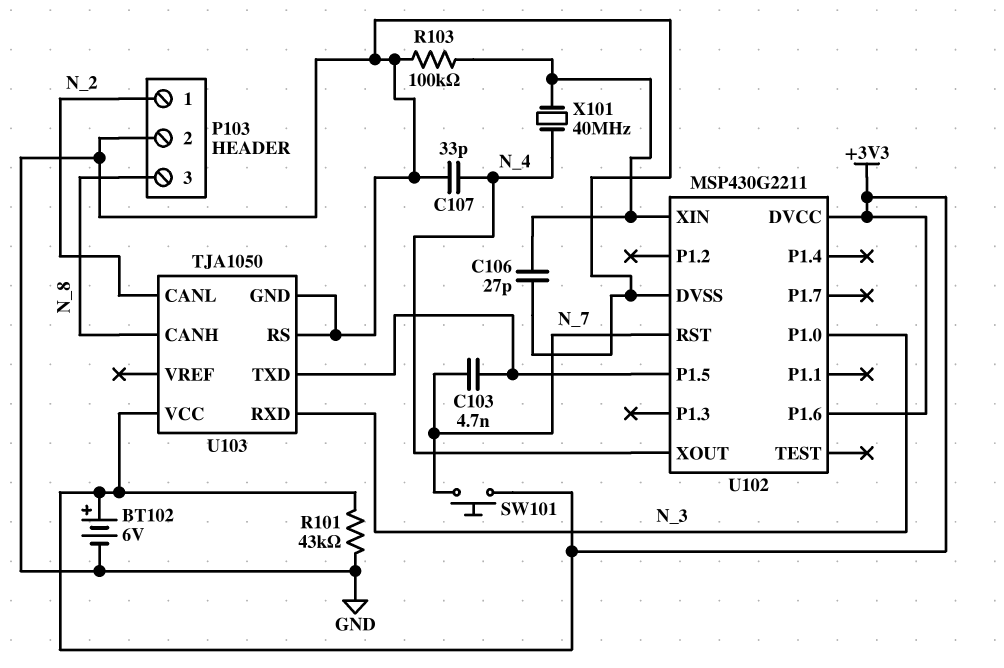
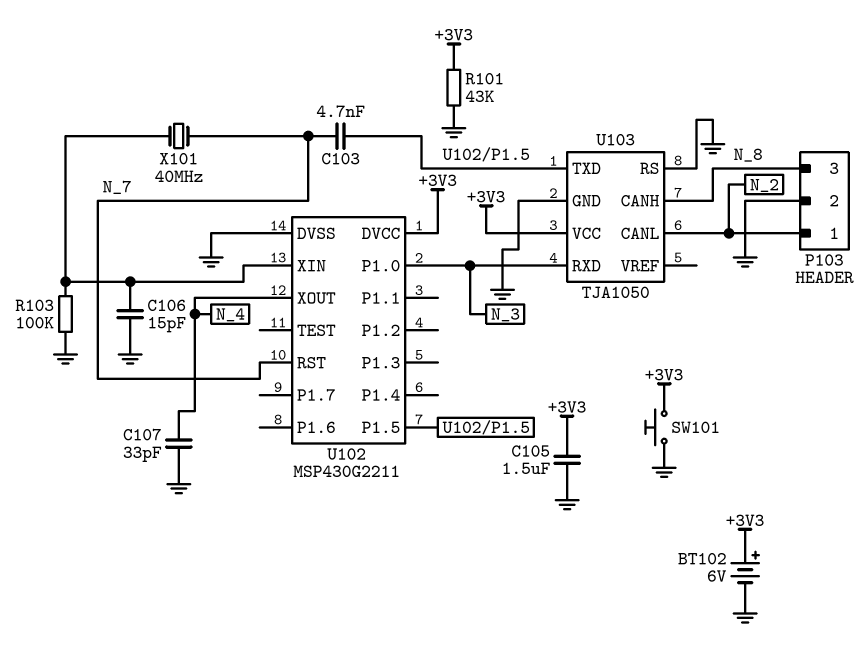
C105: none -> 1.5uF (+3V3, GND)
C106: 27pF (GND, U102/XIN) -> 15pF (GND, U102/XIN)
SW101: button (+3V3, N_7) -> button (+3V3, GND)
U102 pin P1.6: +3V3 -> none
X101: 40MHz (N_4, U102/XIN) -> 40MHz (N_7, U102/XIN)

